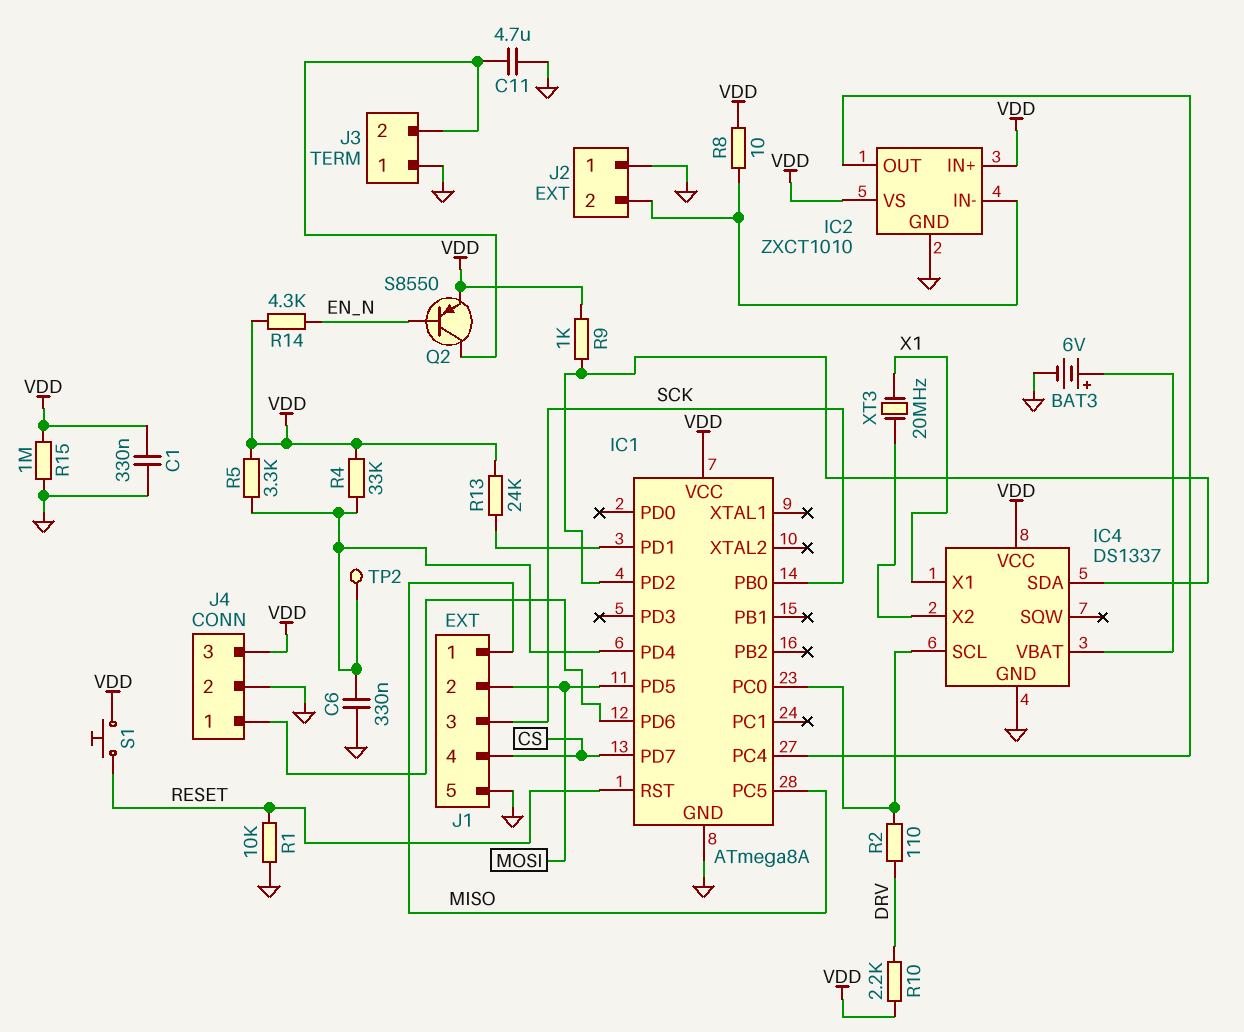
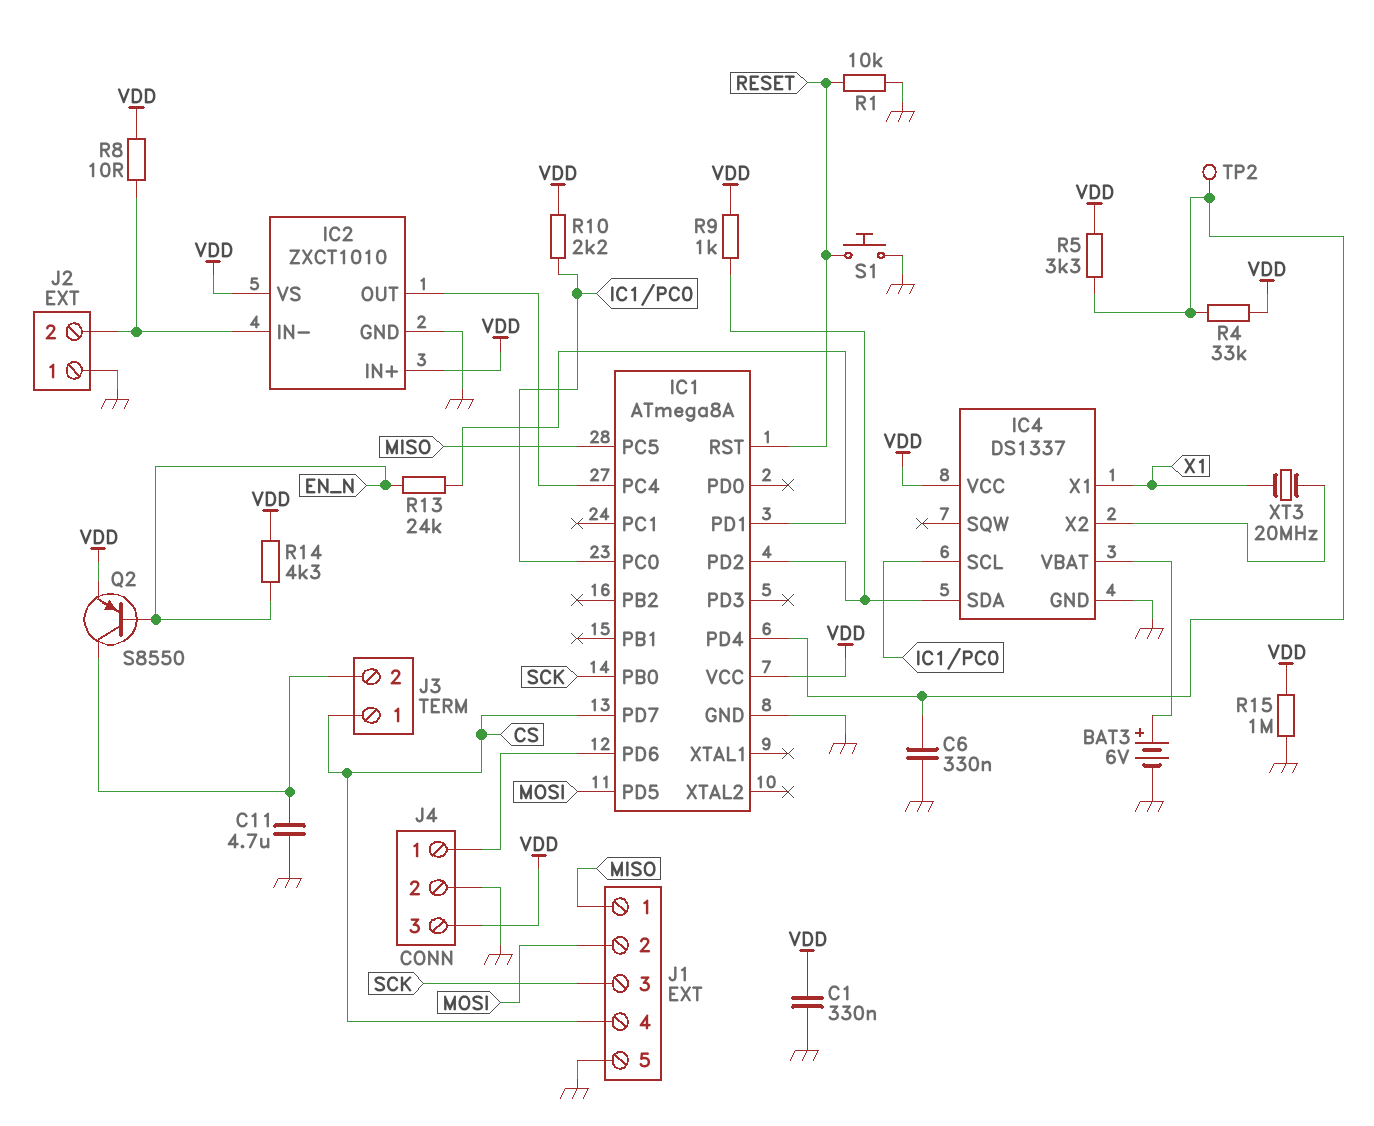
J3 pin 1: GND -> CS
R2: 110 (DRV, IC1/PC0) -> none
R10: 2.2k (DRV, VDD) -> 2.2k (IC1/PC0, VDD)
R13: 24k (IC1/PD1, VDD) -> 24k (EN_N, IC1/PD1)
S1: button (RESET, VDD) -> button (GND, RESET)

